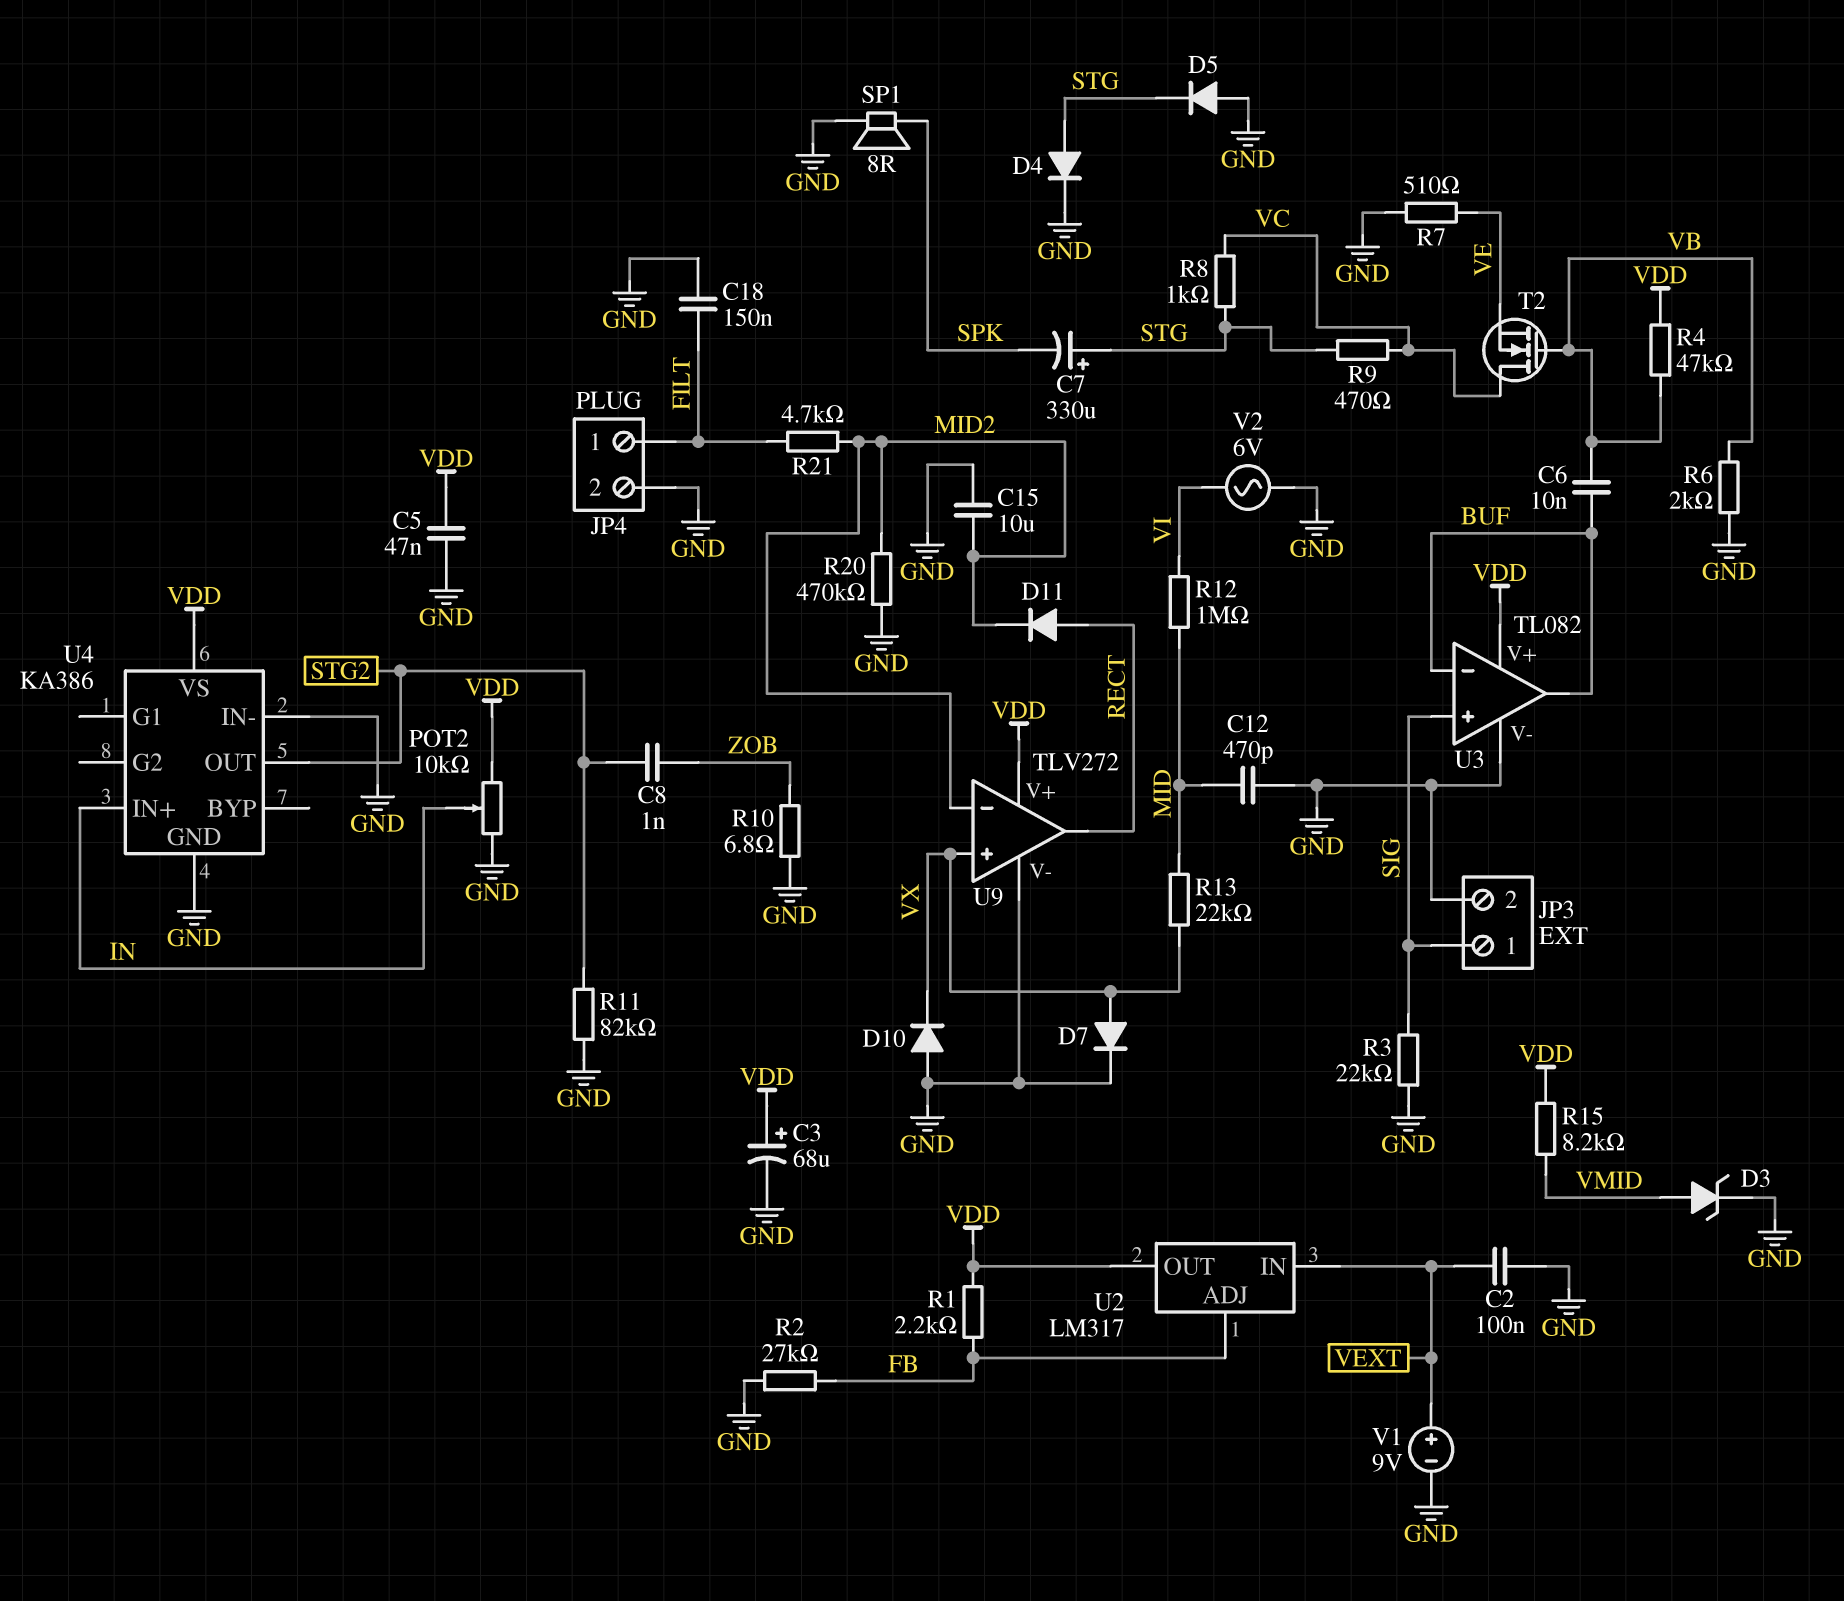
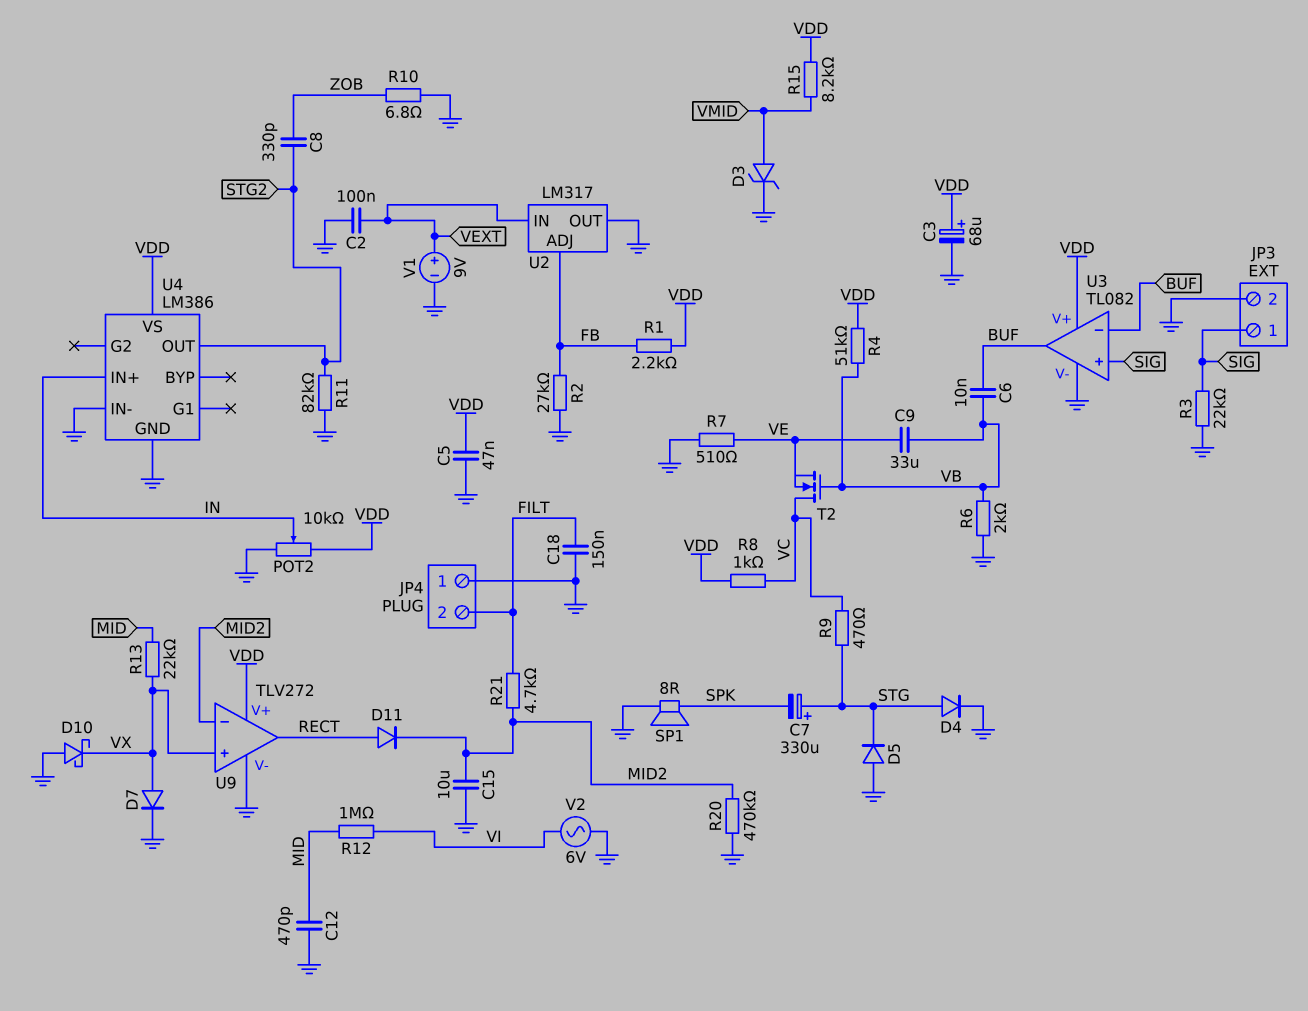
C8: 1nF (STG2, ZOB) -> 330pF (STG2, ZOB)
C9: none -> 33uF (VB, VE)
D10: diode (A GND, K VX) -> schottky (A GND, K VX)
JP4 pin 1: FILT -> GND
JP4 pin 2: GND -> FILT
R4: 47k (VB, VDD) -> 51k (VB, VDD)
R8: 1k (STG, VC) -> 1k (VC, VDD)
U2 pin OUT: VDD -> GND
U4: KA386 -> LM386

